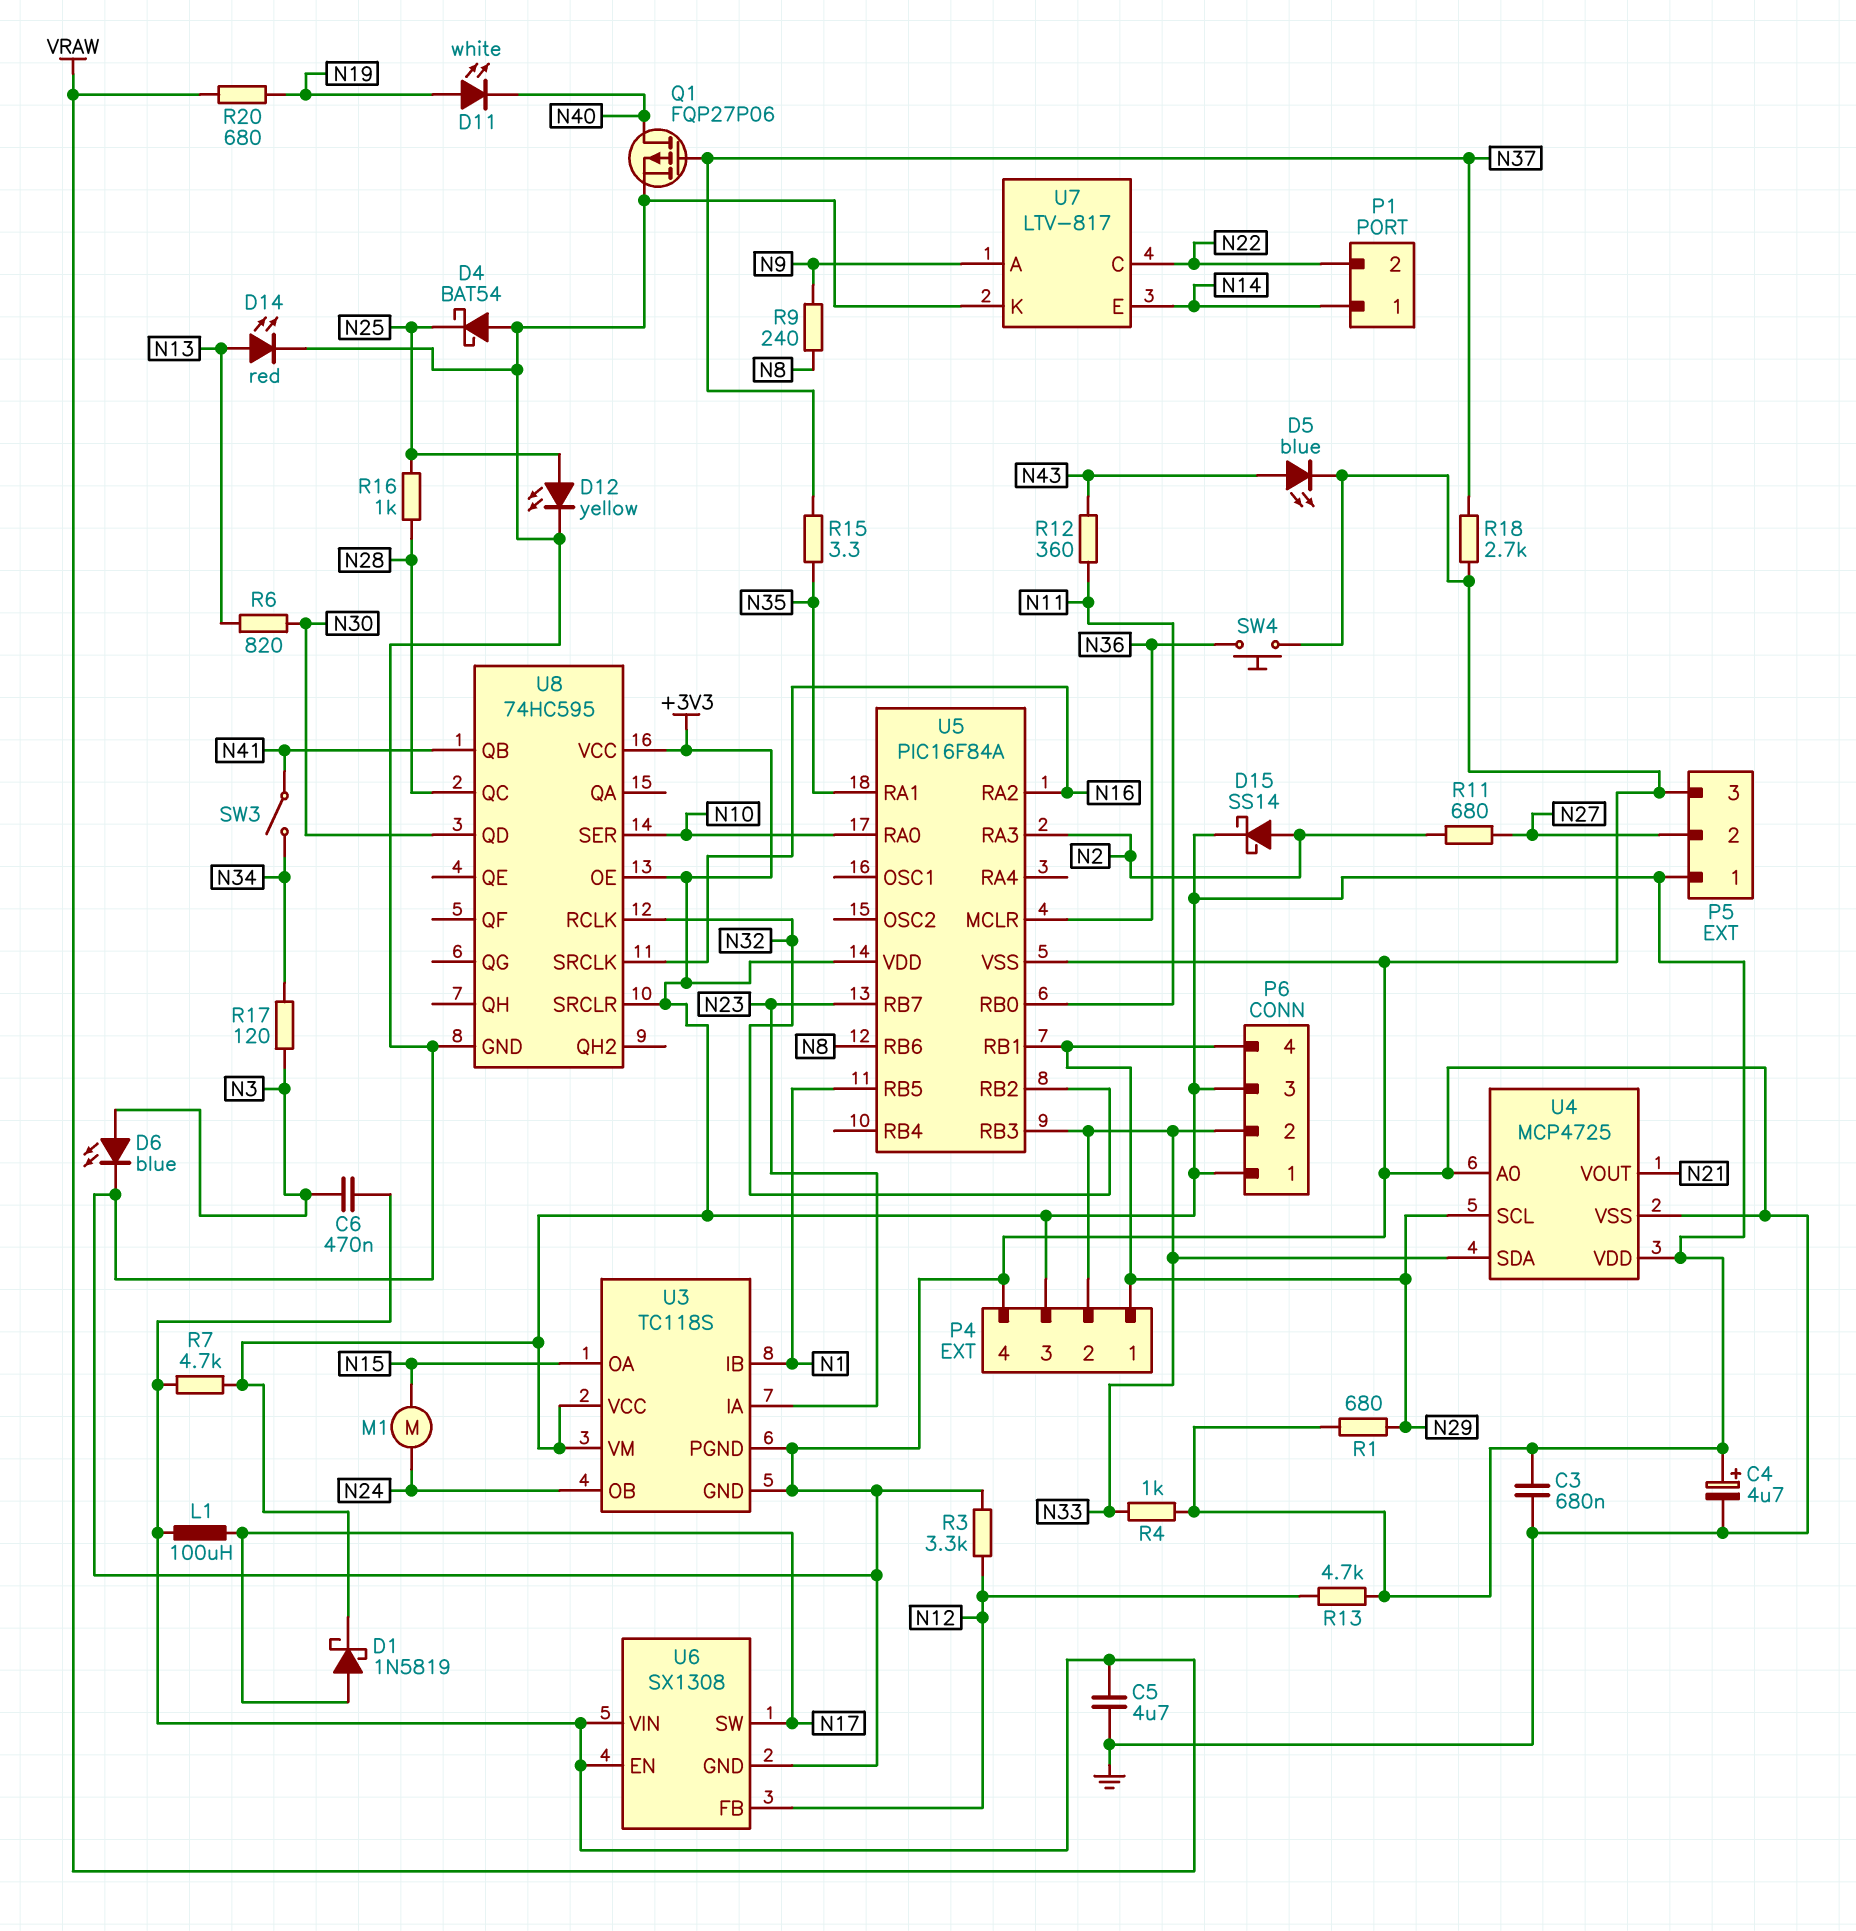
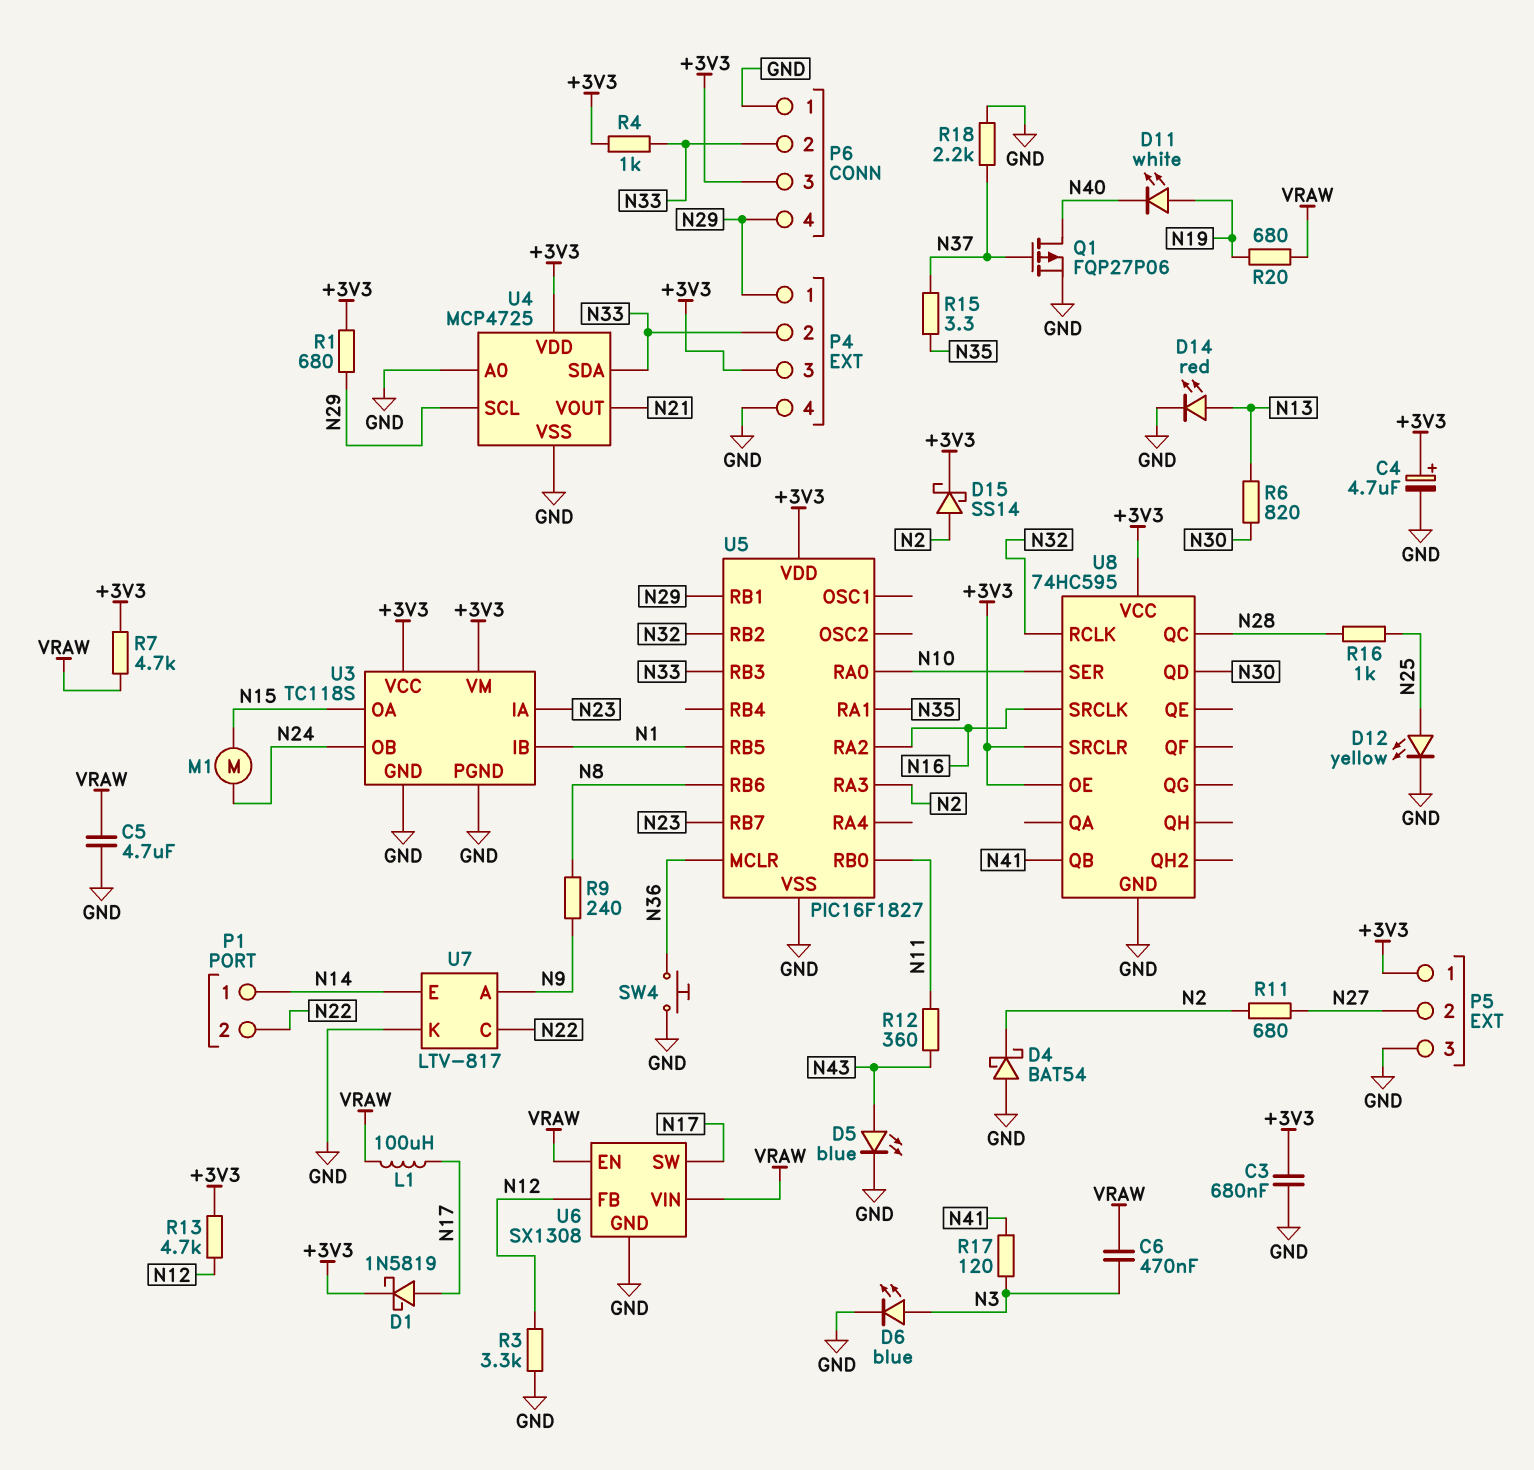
D4: schottky BAT54 (A GND, K N25) -> schottky BAT54 (A GND, K N2)
P6 pin 1: +3V3 -> GND
R17: 120 (N3, N34) -> 120 (N3, N41)
R18: 2.7k (GND, N37) -> 2.2k (GND, N37)
SW3: switch (N34, N41) -> none
U5: PIC16F84A -> PIC16F1827

